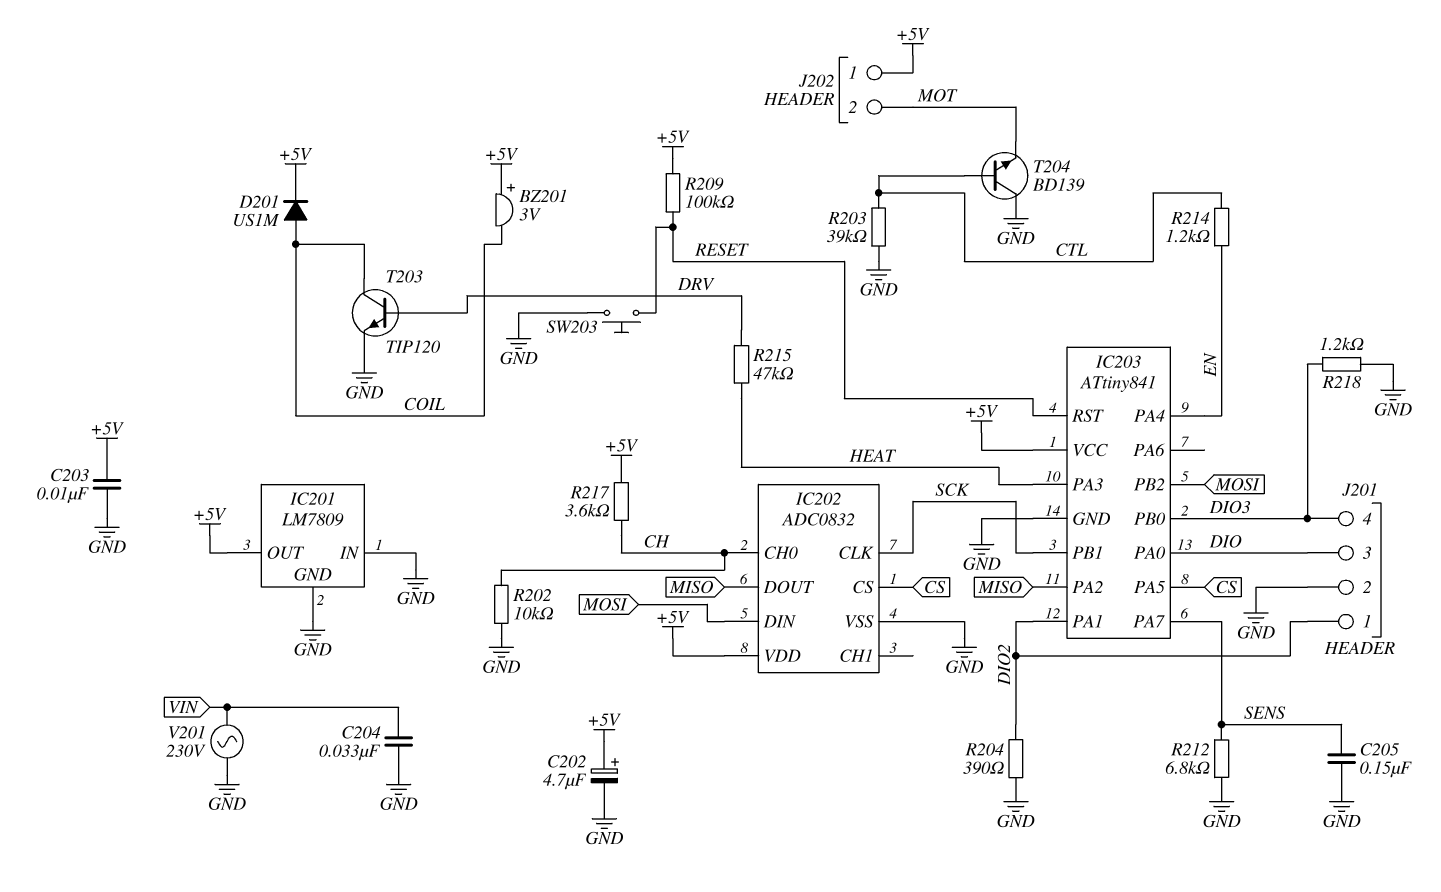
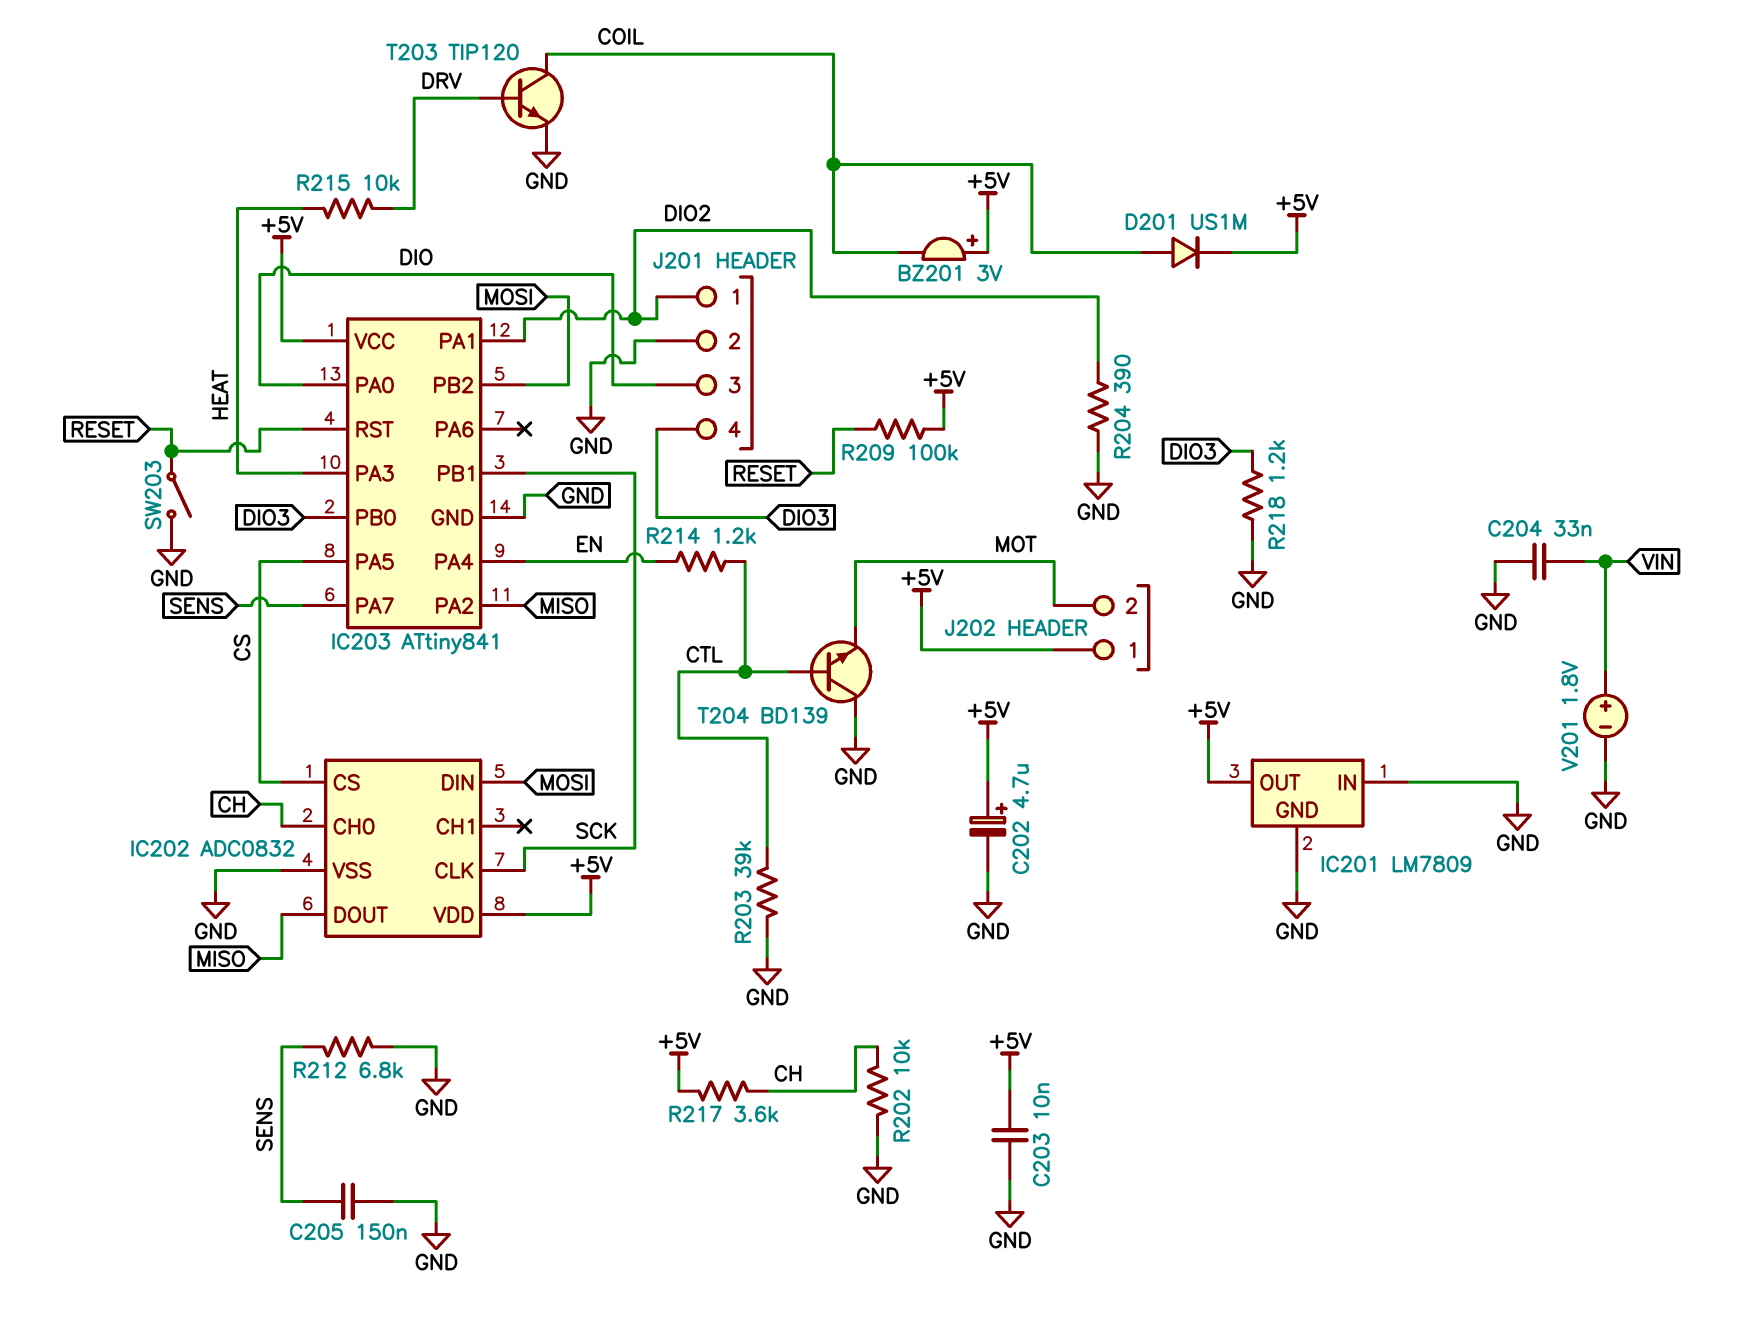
R215: 47k (DRV, HEAT) -> 10k (DRV, HEAT)
SW203: button (GND, RESET) -> switch (GND, RESET)
V201: AC 230V (GND, VIN) -> 1.8V (plus VIN, minus GND)

